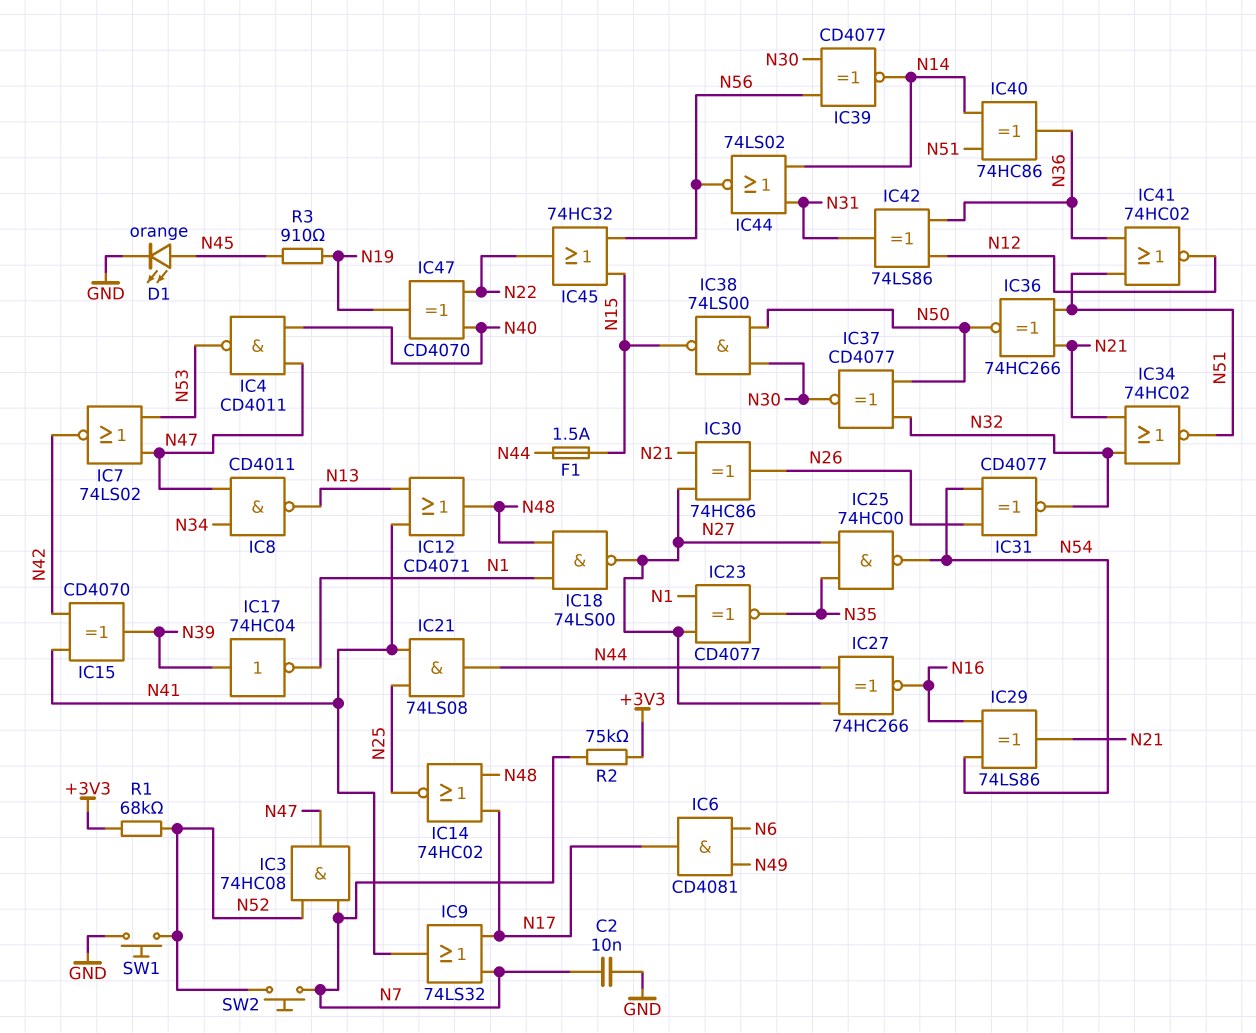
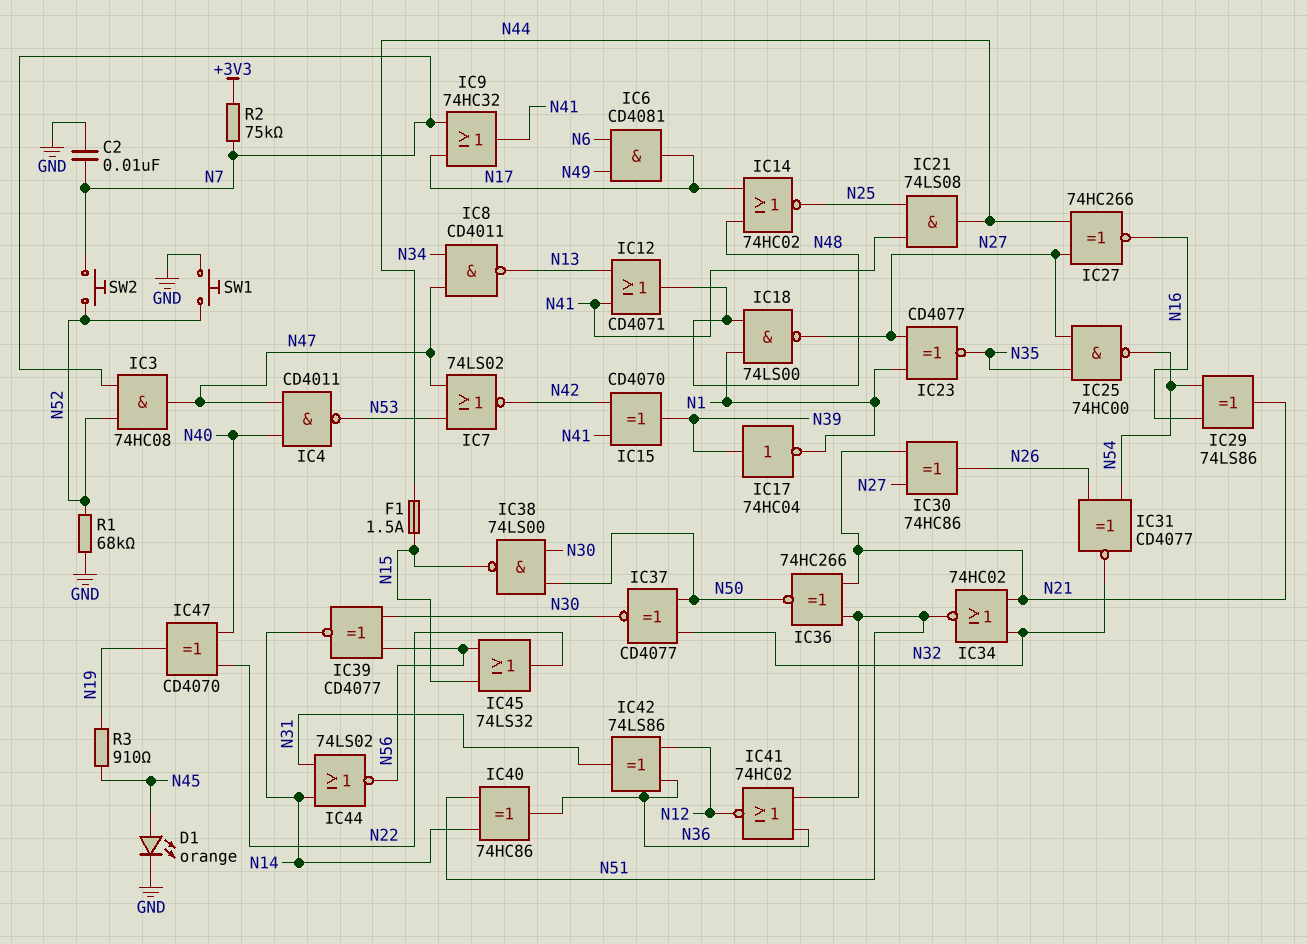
IC9: OR 74LS32 (in N7, in N17, out N41) -> OR 74HC32 (in N7, in N17, out N41)
IC45: OR 74HC32 (in N15, in N56, out N22) -> OR 74LS32 (in N15, in N56, out N22)
R1: 68k (+3V3, N52) -> 68k (GND, N52)

